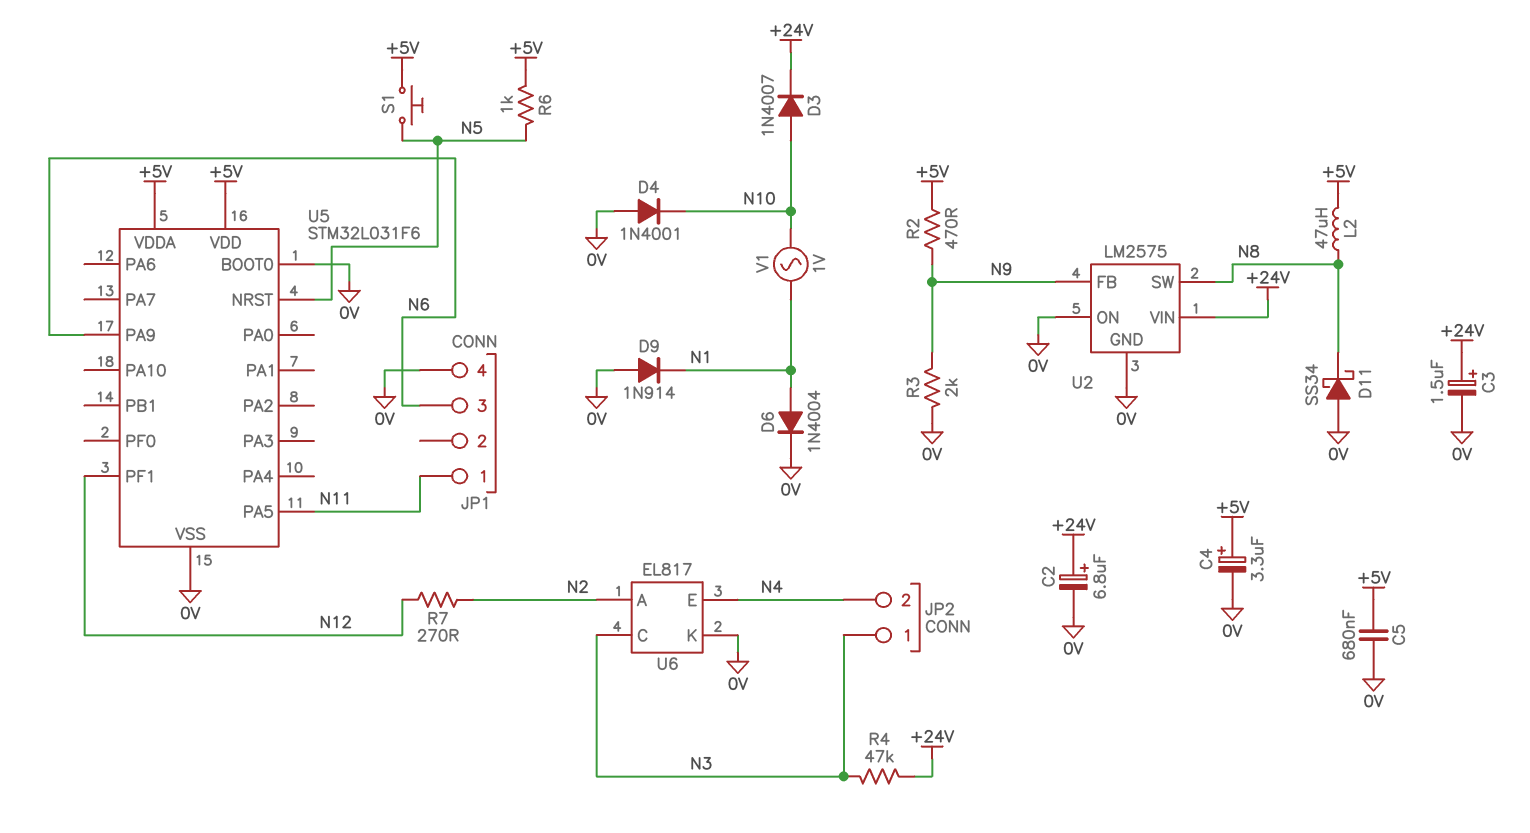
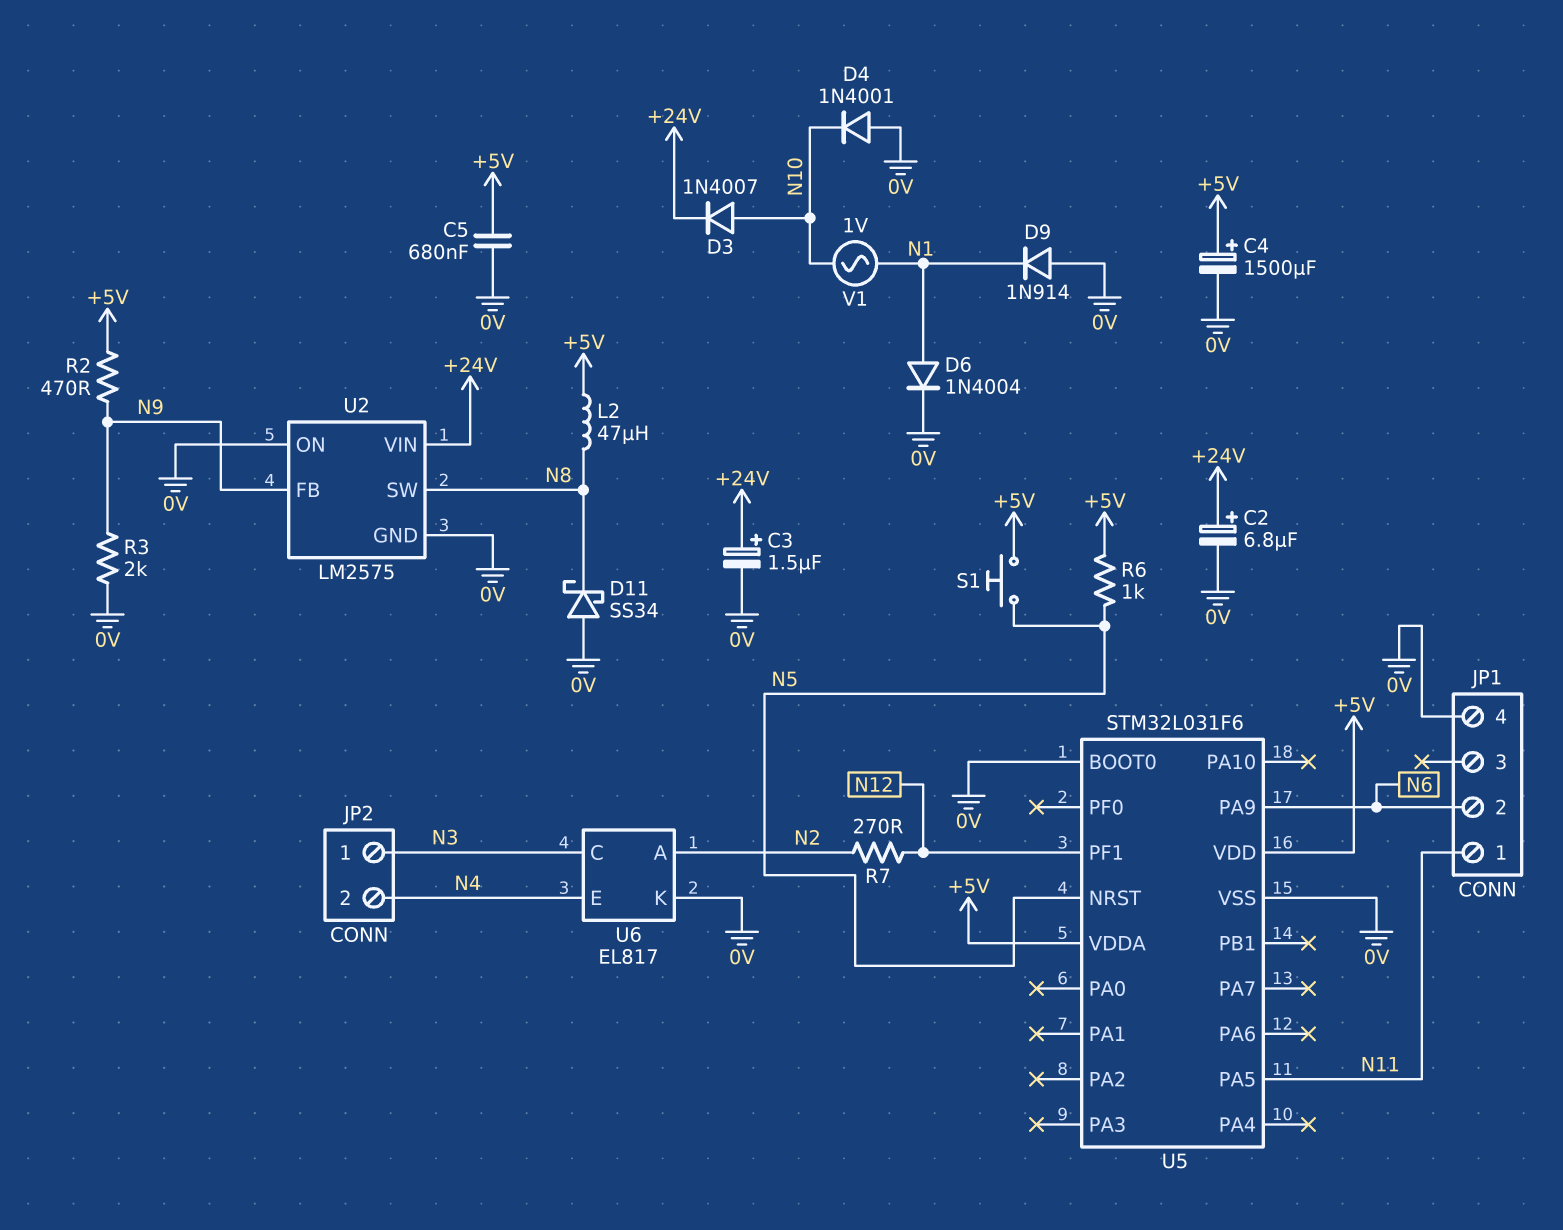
C4: 3.3uF (plus +5V, minus 0V) -> 1500uF (plus +5V, minus 0V)
JP1 pin 2: none -> N6
JP1 pin 3: N6 -> none
R4: 47k (+24V, N3) -> none

